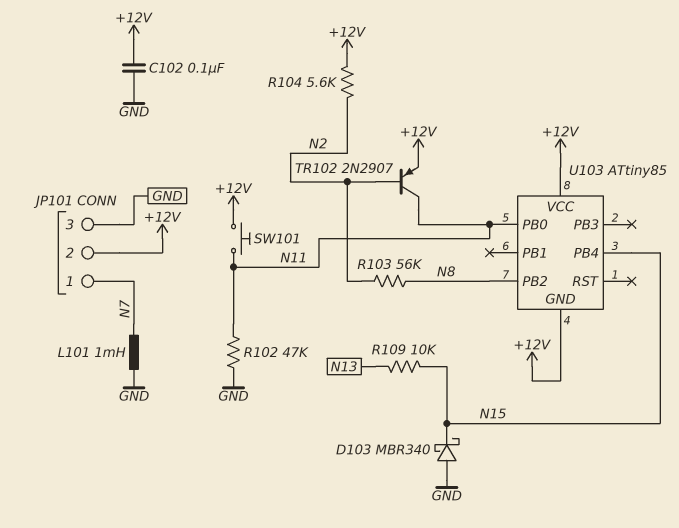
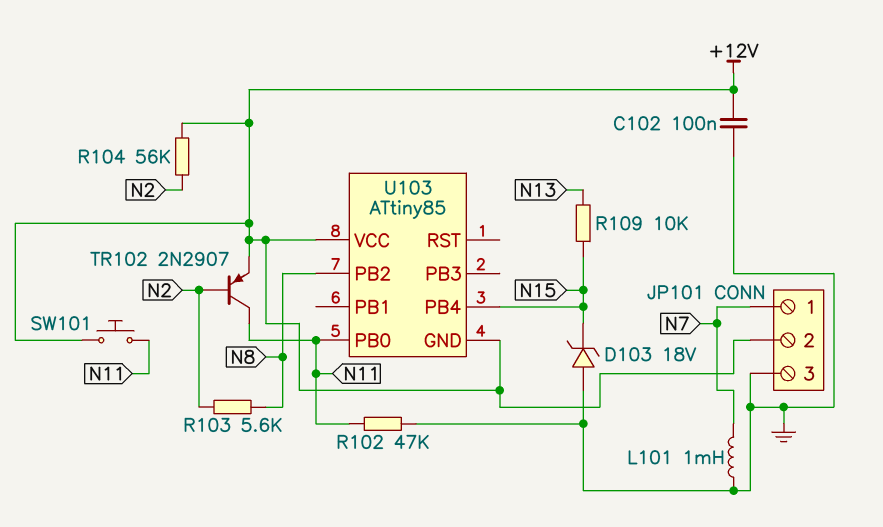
D103: schottky MBR340 (A GND, K N15) -> zener 18V (A GND, K N15)
R103: 56k (N2, N8) -> 5.6k (N2, N8)
R104: 5.6k (+12V, N2) -> 56k (+12V, N2)

